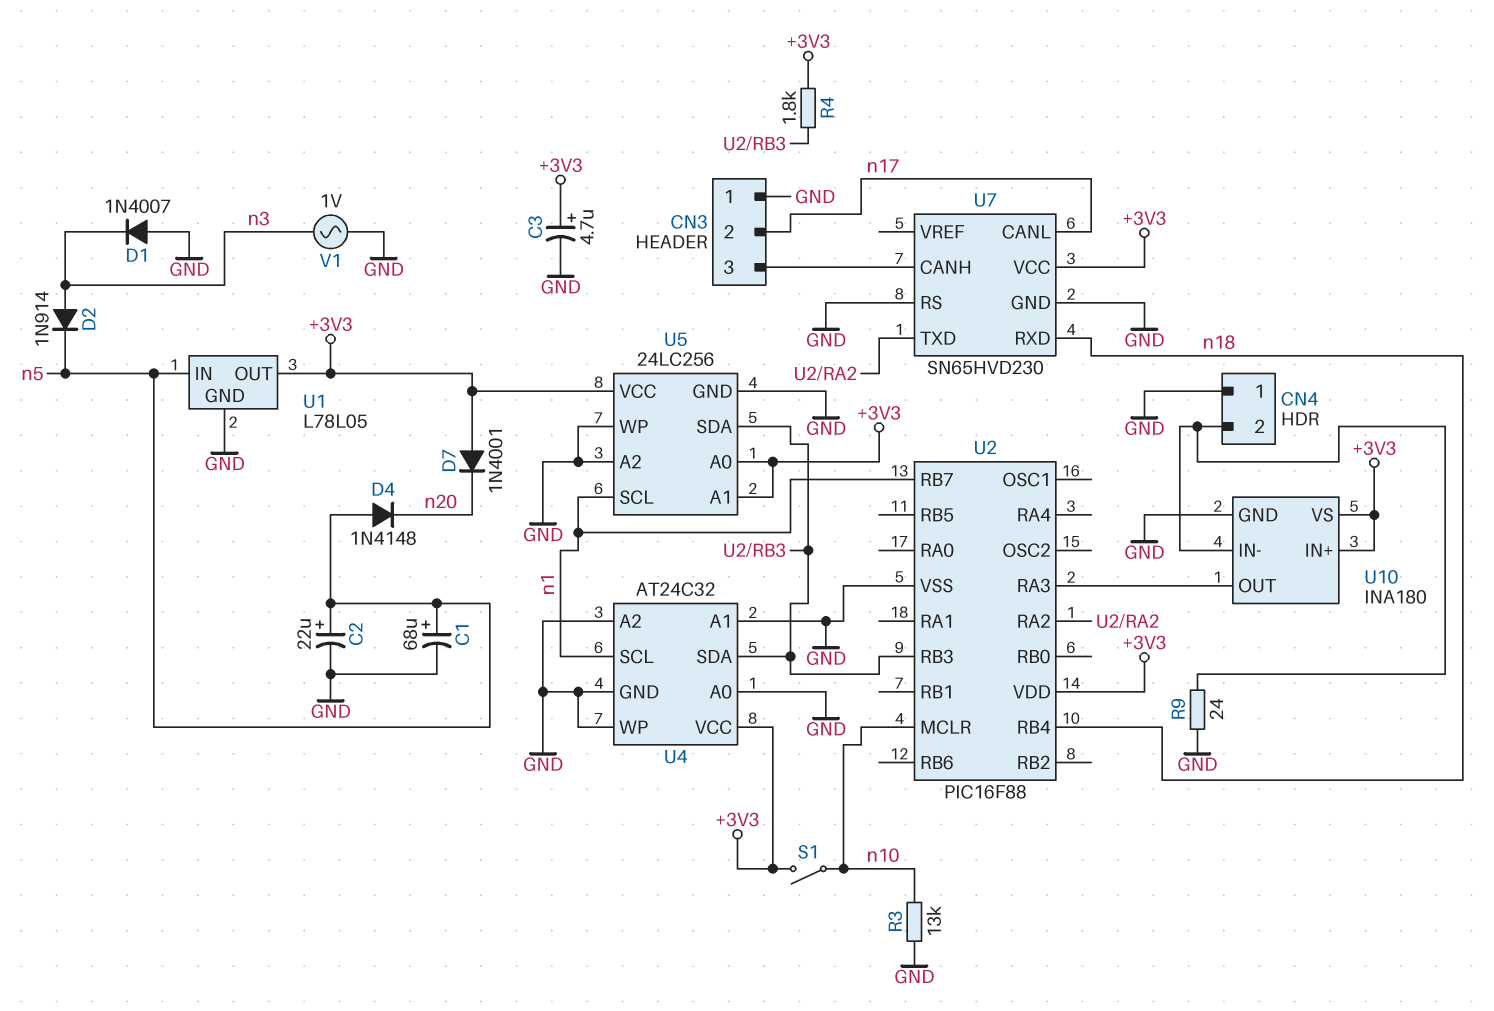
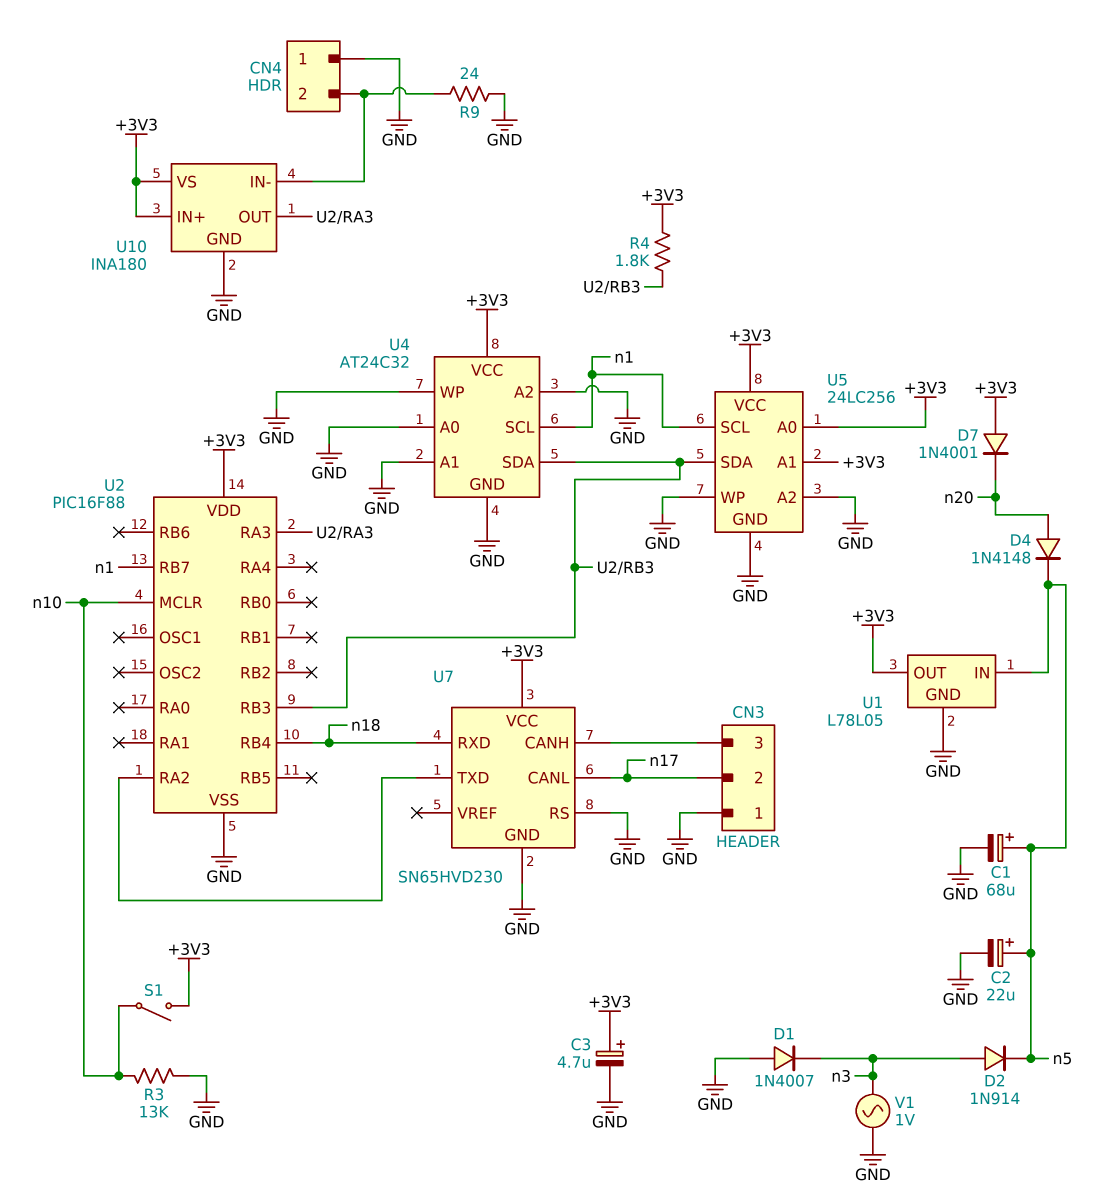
D4: diode 1N4148 (A n5, K n20) -> diode 1N4148 (A n20, K n5)

